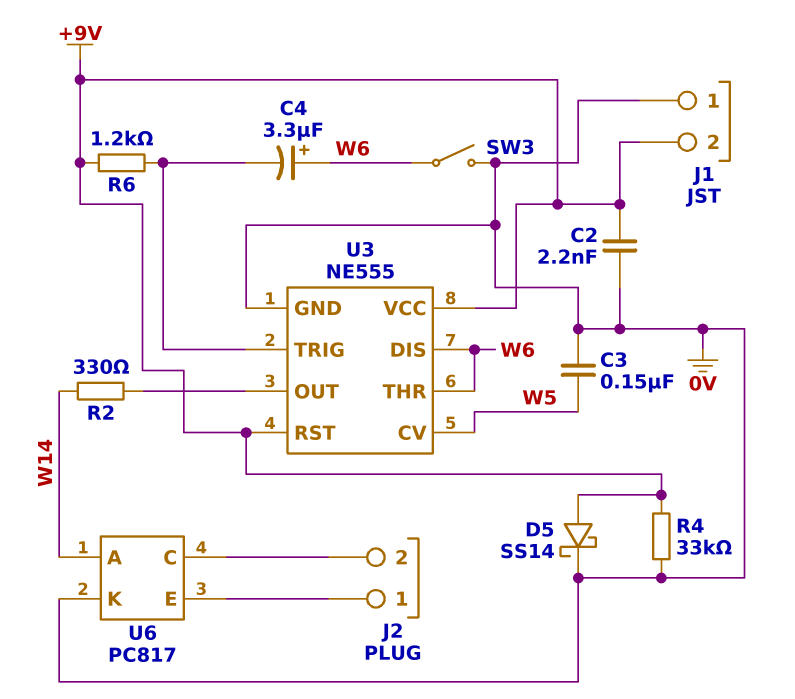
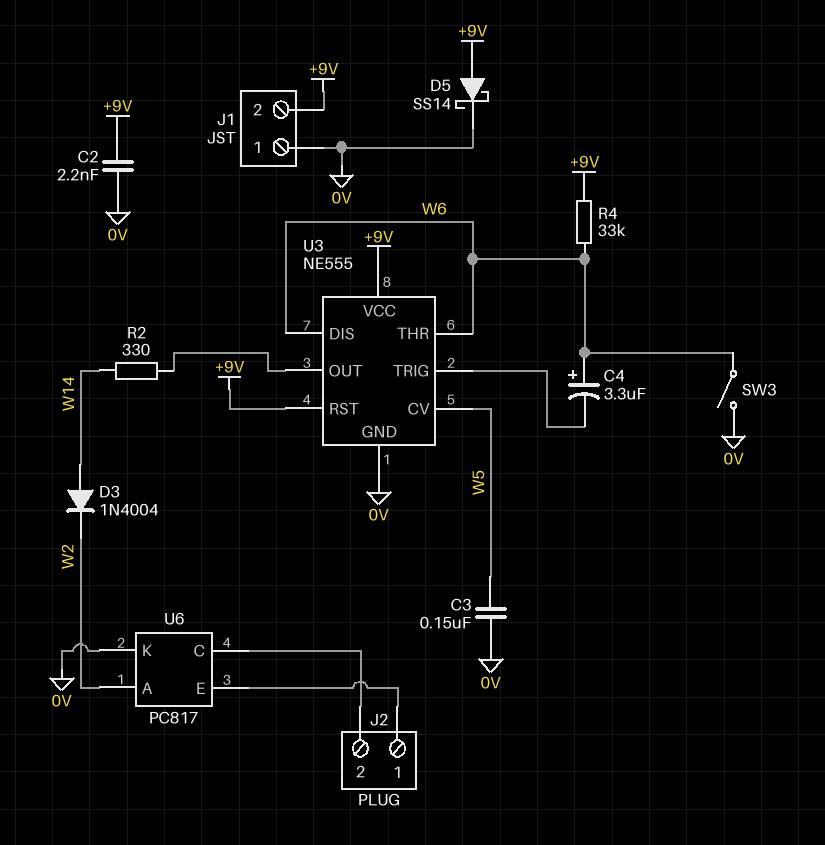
D3: none -> diode 1N4004 (A W14, K W2)
R4: 33k (+9V, 0V) -> 33k (+9V, W6)
R6: 1.2k (+9V, U3/TRIG) -> none
U6 pin A: W14 -> W2

